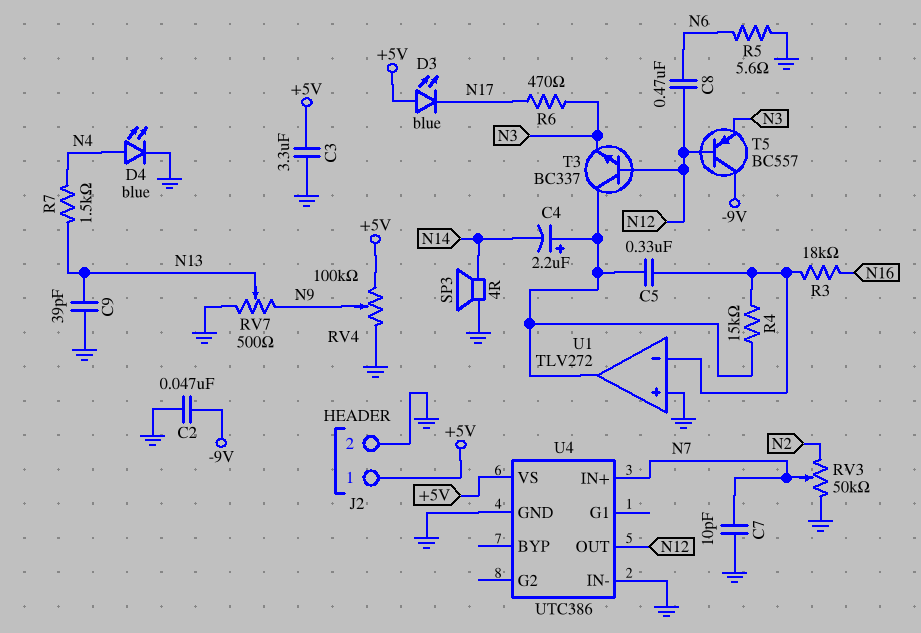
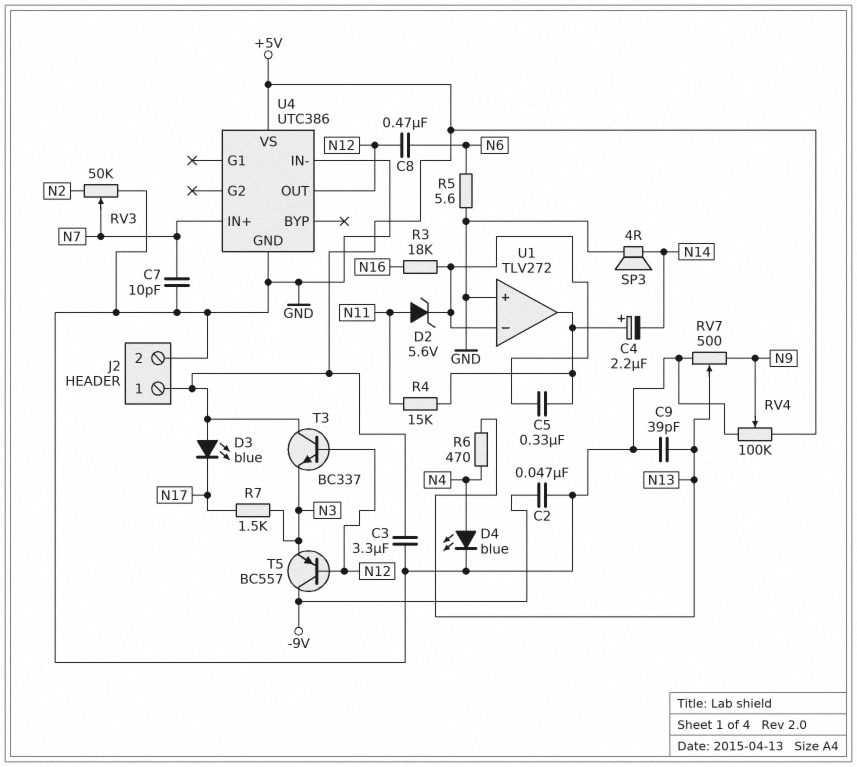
D2: none -> zener 5.6V (A N11, K U1/in-)
R4: 15k (U1/in-, U1/out) -> 15k (N11, U1/out)
R6: 470 (N3, N17) -> 470 (N4, N13)
R7: 1.5k (N4, N13) -> 1.5k (N3, N17)
T3: NPN BC337 (B N12, C U1/out, E N3) -> NPN BC337 (B N12, C +5V, E N3)

